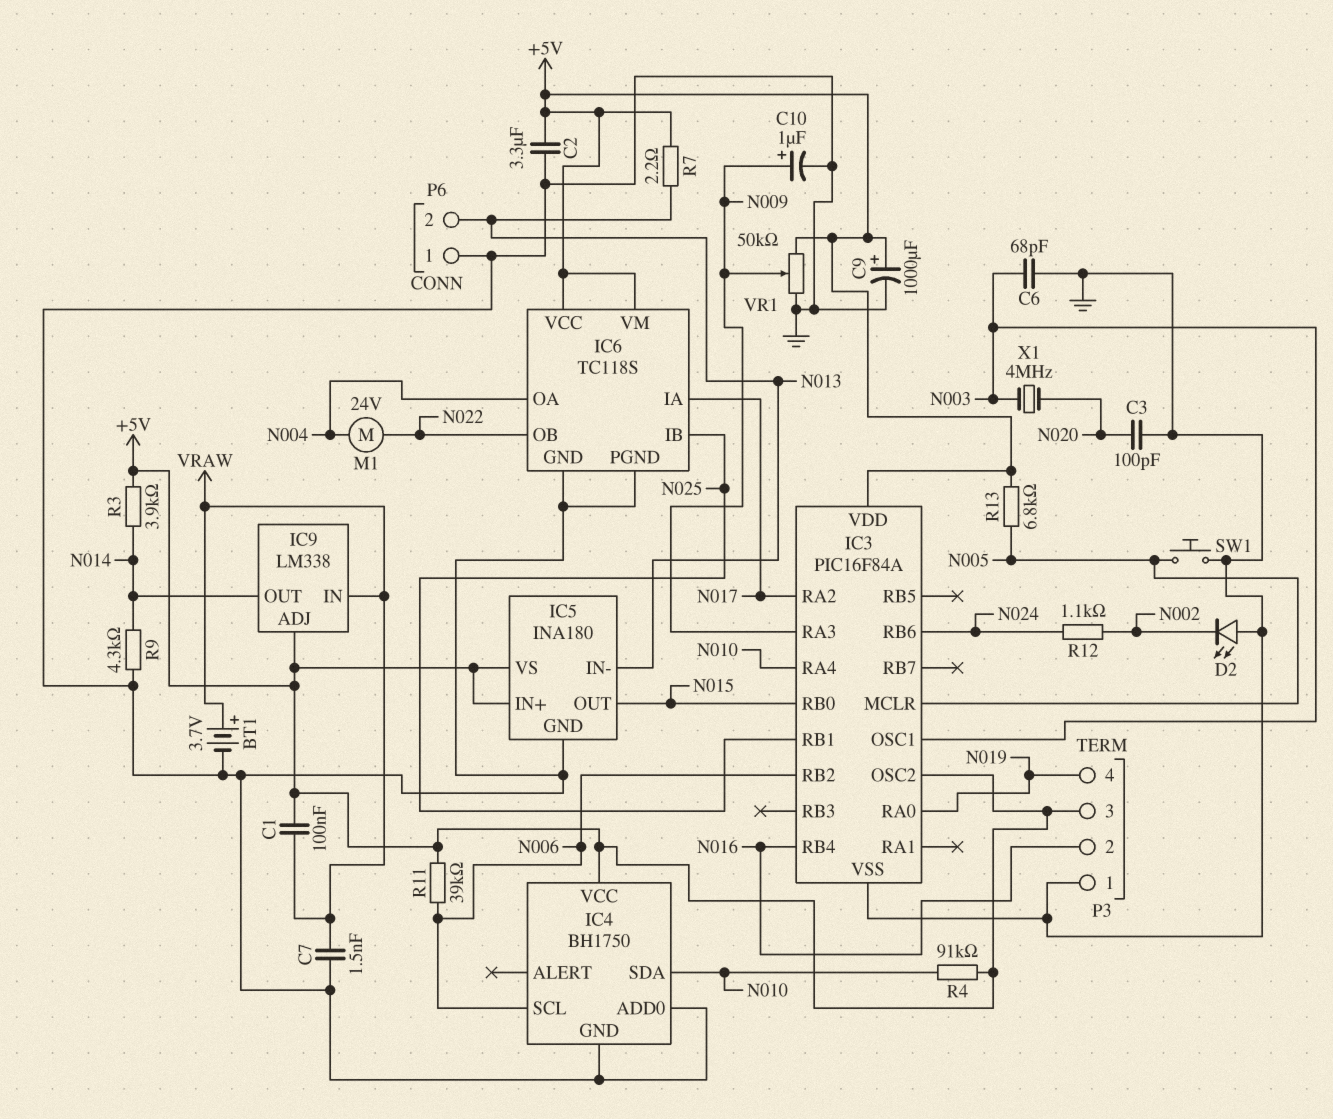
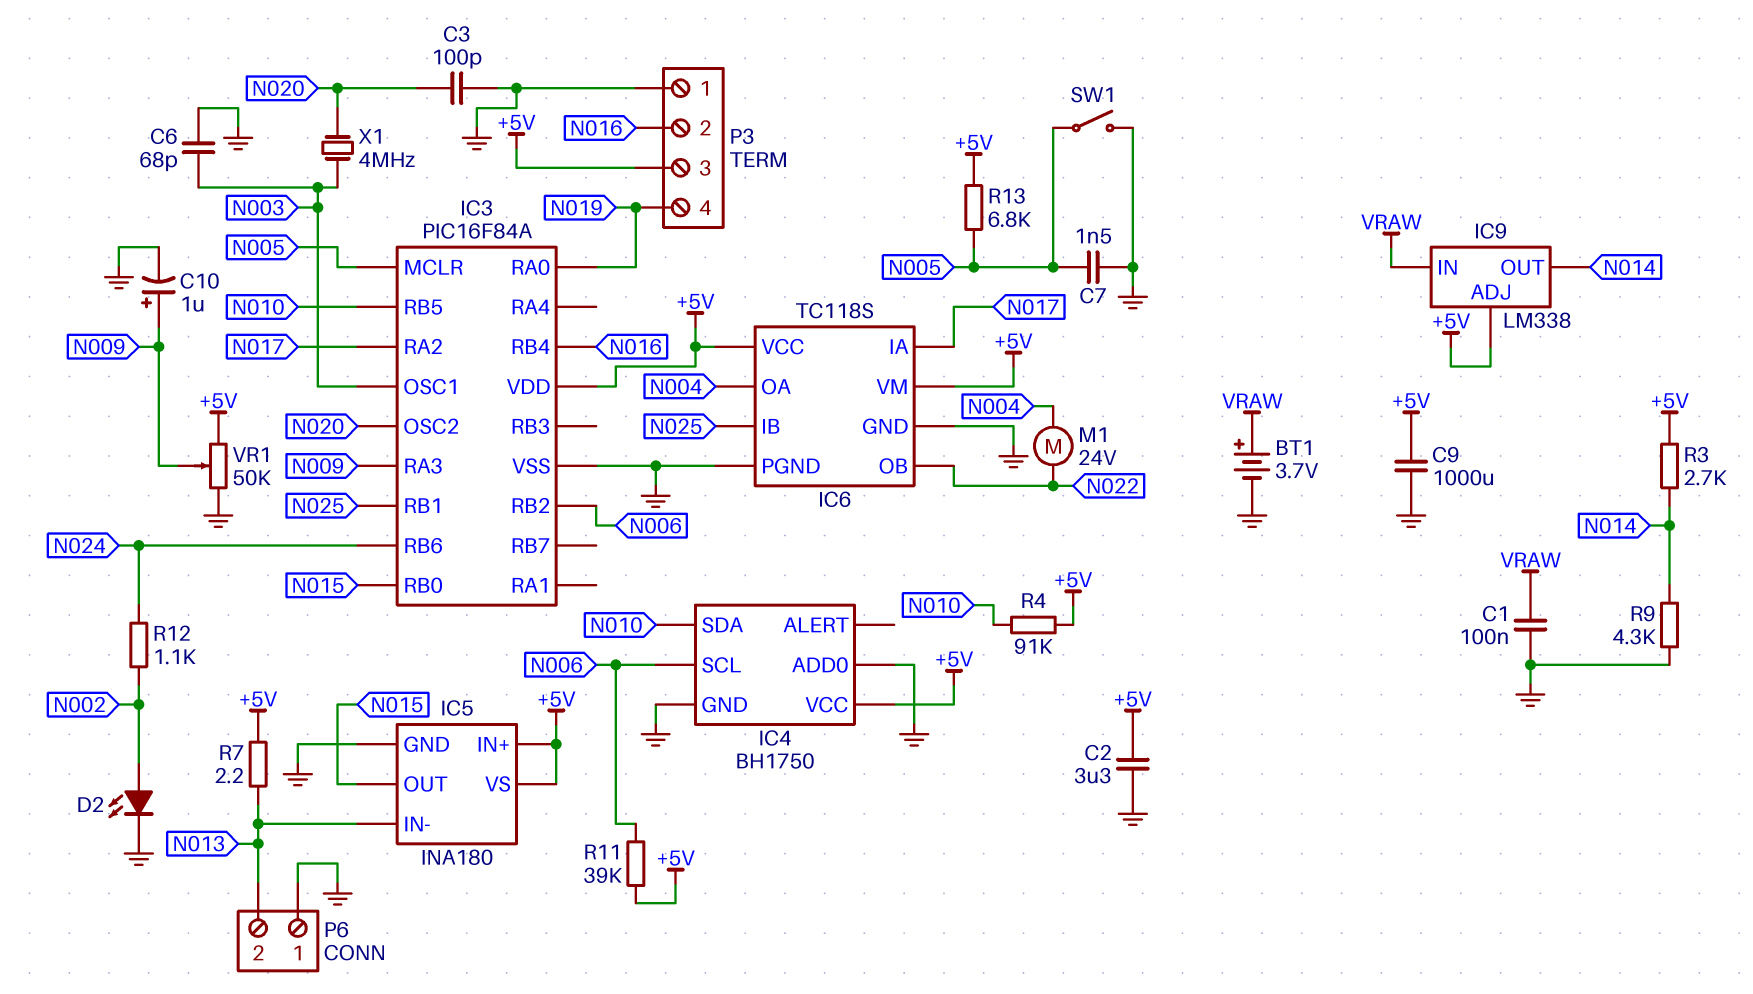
C1: 100nF (+5V, VRAW) -> 100nF (GND, VRAW)
C7: 1.5nF (GND, VRAW) -> 1.5nF (GND, N005)
C9: 1000uF (plus +5V, minus GND) -> 1000uF (+5V, GND)
D2: LED (A GND, K N002) -> LED (A N002, K GND)
IC3 pin OSC2: +5V -> N020
IC3 pin RA4: N010 -> none
IC3 pin RB5: none -> N010
R3: 3.9k (+5V, N014) -> 2.7k (+5V, N014)
SW1: button (GND, N005) -> switch (GND, N005)

